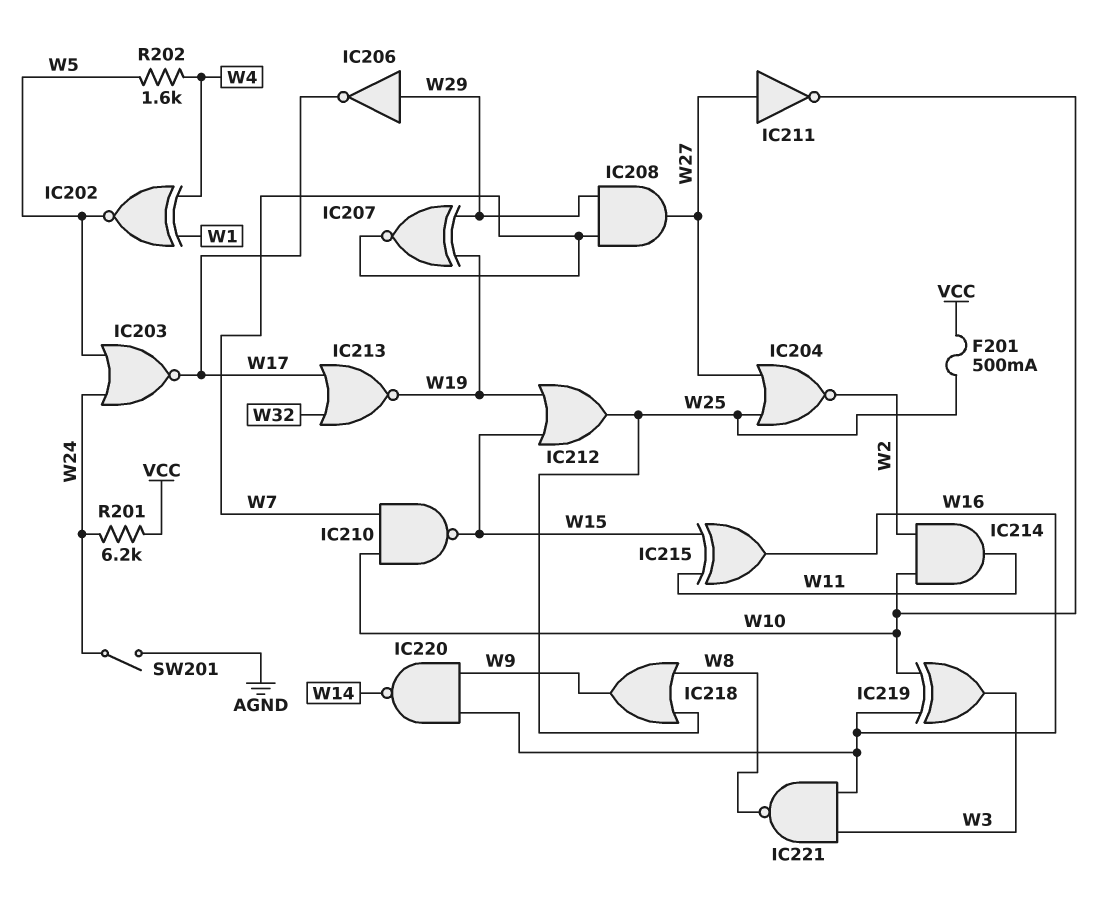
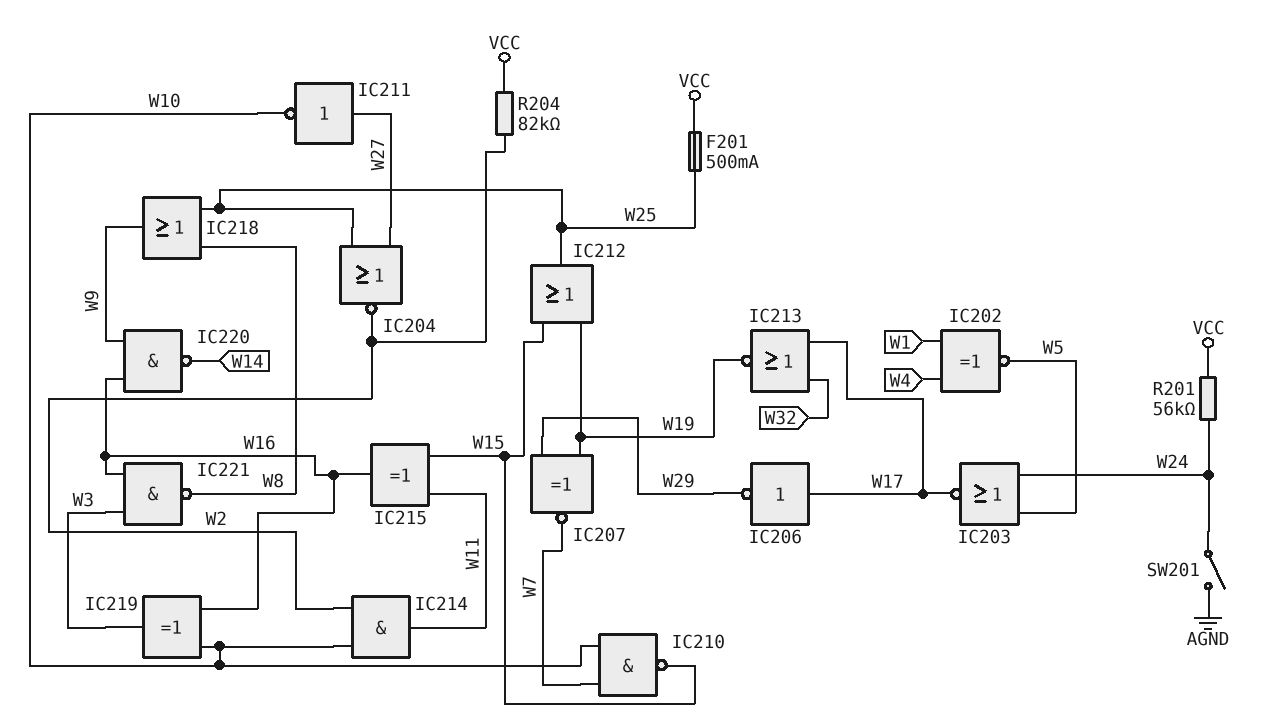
IC206: NOT (in W29, out W17) -> NOT (in W17, out W29)
IC208: AND (in W7, in W29, out W27) -> none
R201: 6.2k (VCC, W24) -> 56k (VCC, W24)
R202: 1.6k (W4, W5) -> none
R204: none -> 82k (VCC, W2)

